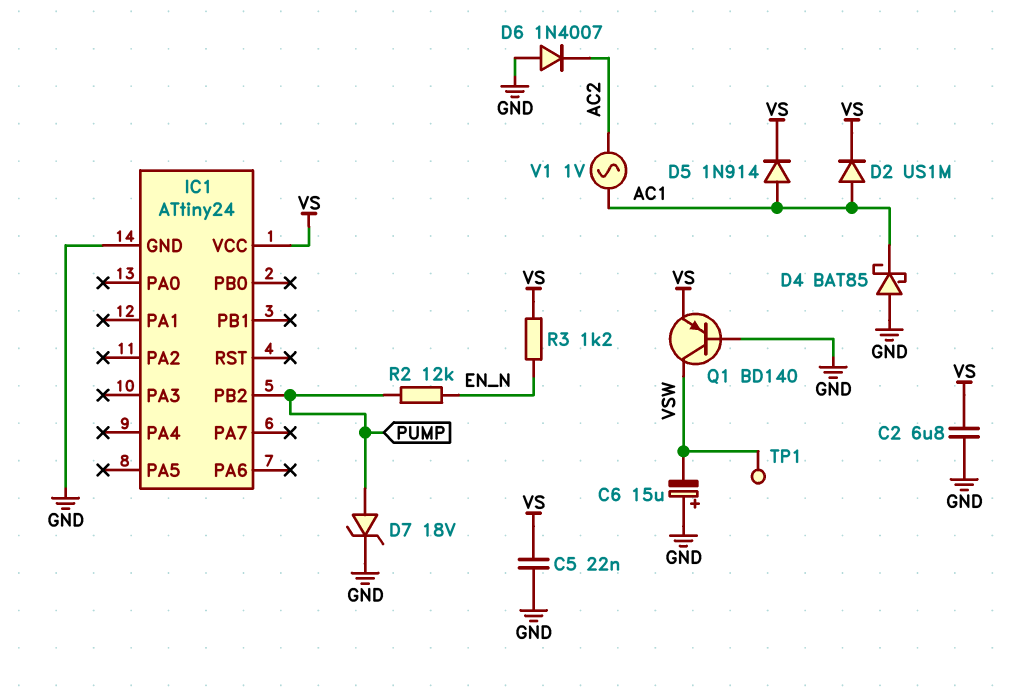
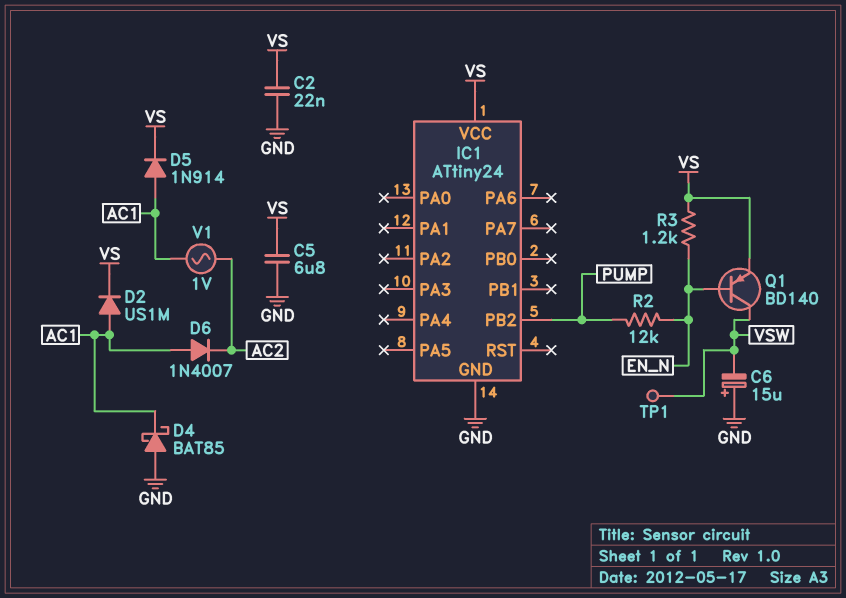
C2: 6.8uF (GND, VS) -> 22nF (GND, VS)
C5: 22nF (GND, VS) -> 6.8uF (GND, VS)
D6: diode 1N4007 (A GND, K AC2) -> diode 1N4007 (A AC1, K AC2)
D7: zener 18V (A PUMP, K GND) -> none
Q1: PNP BD140 (B GND, C VSW, E VS) -> PNP BD140 (B EN_N, C VSW, E VS)

